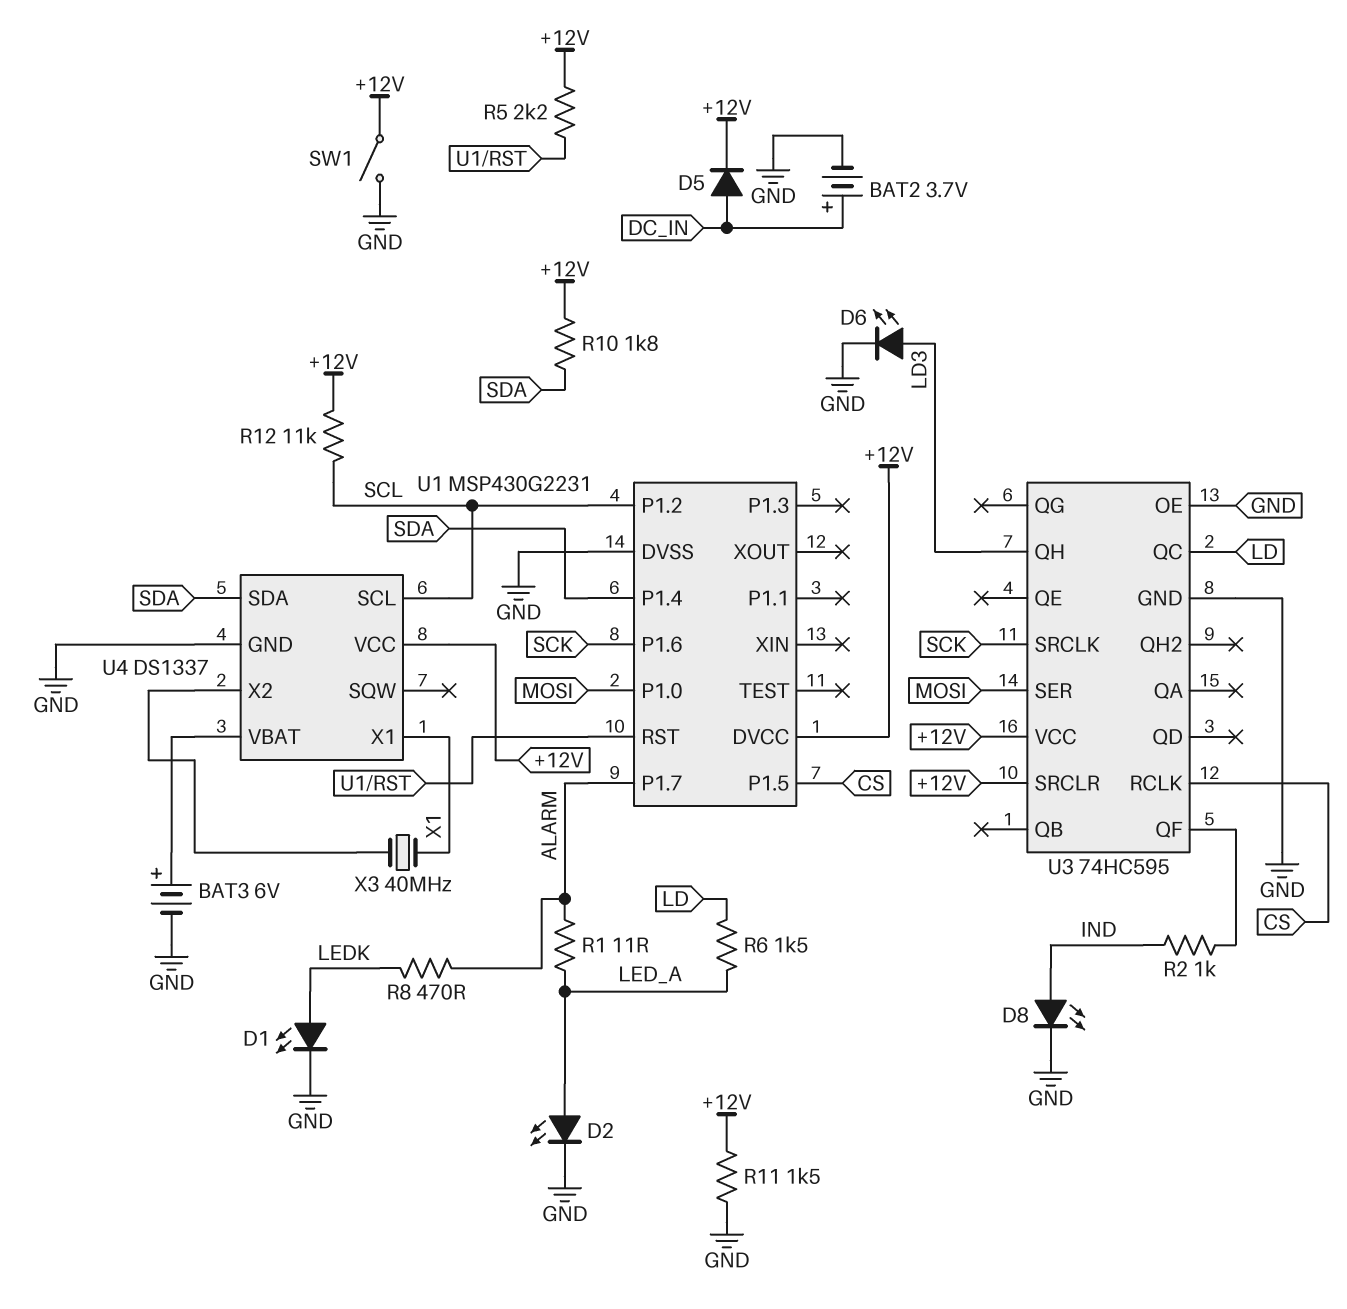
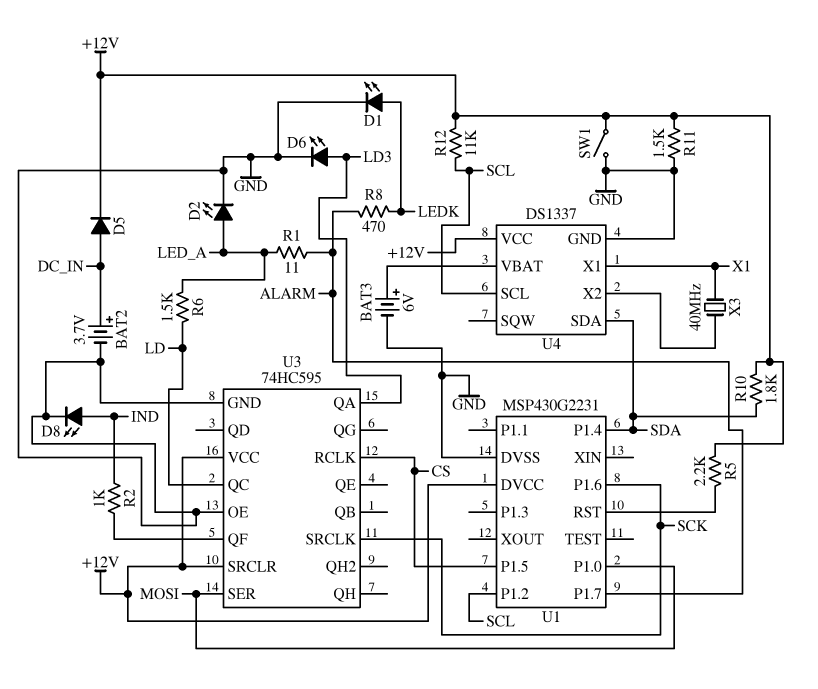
U3 pin QA: none -> LD3
U3 pin QH: LD3 -> none

